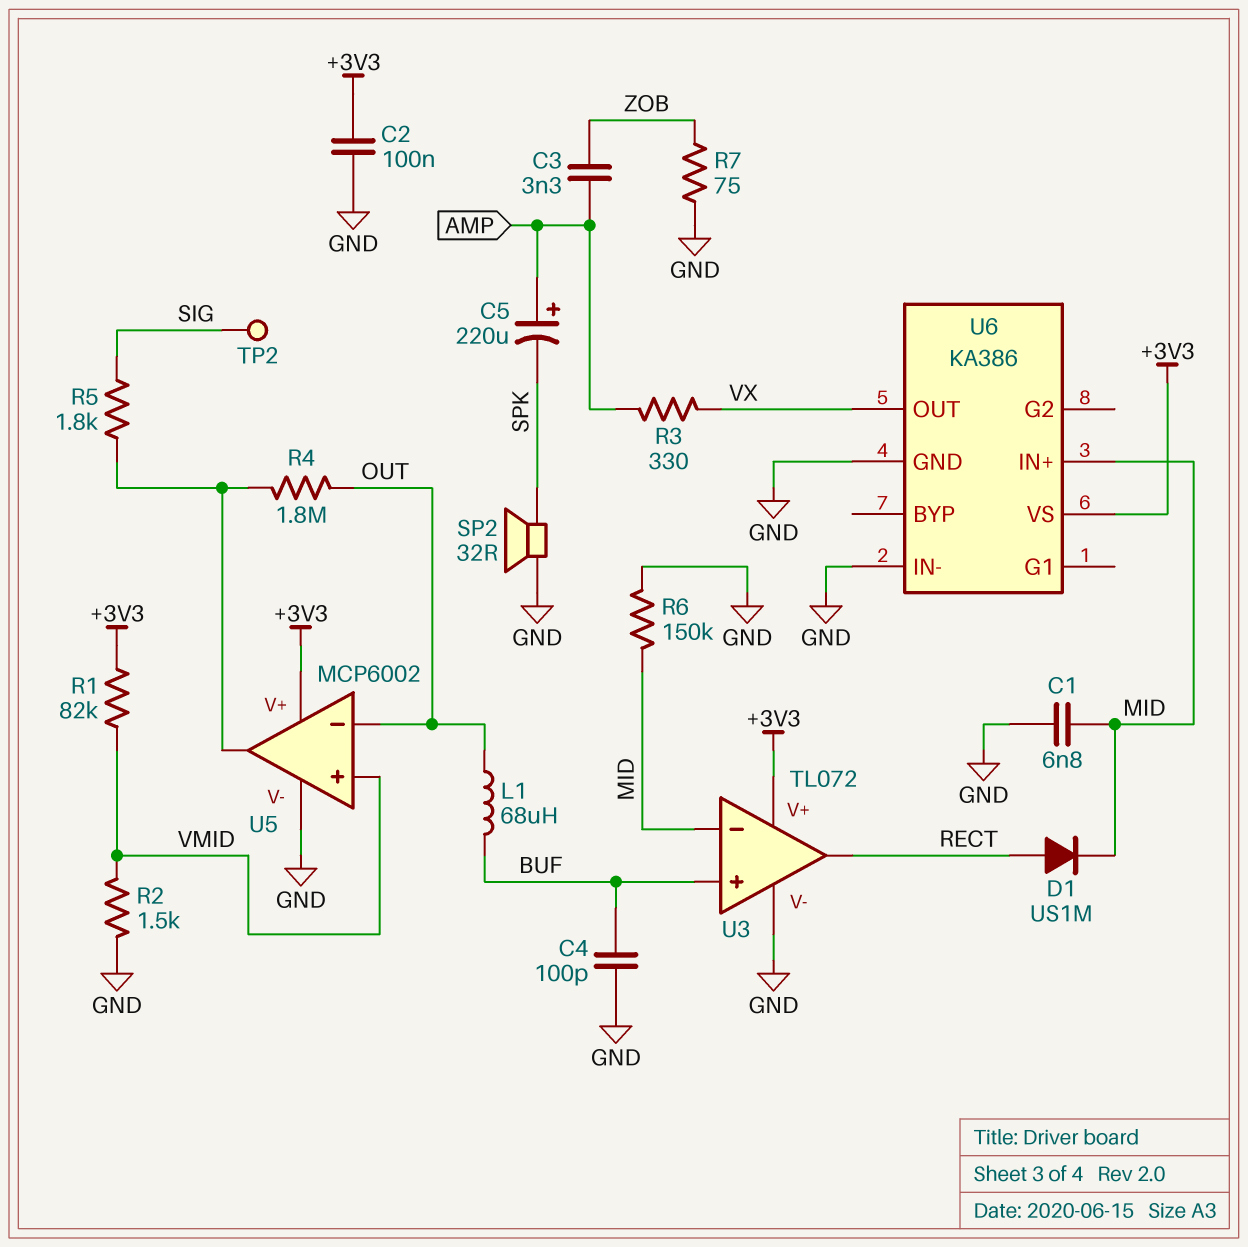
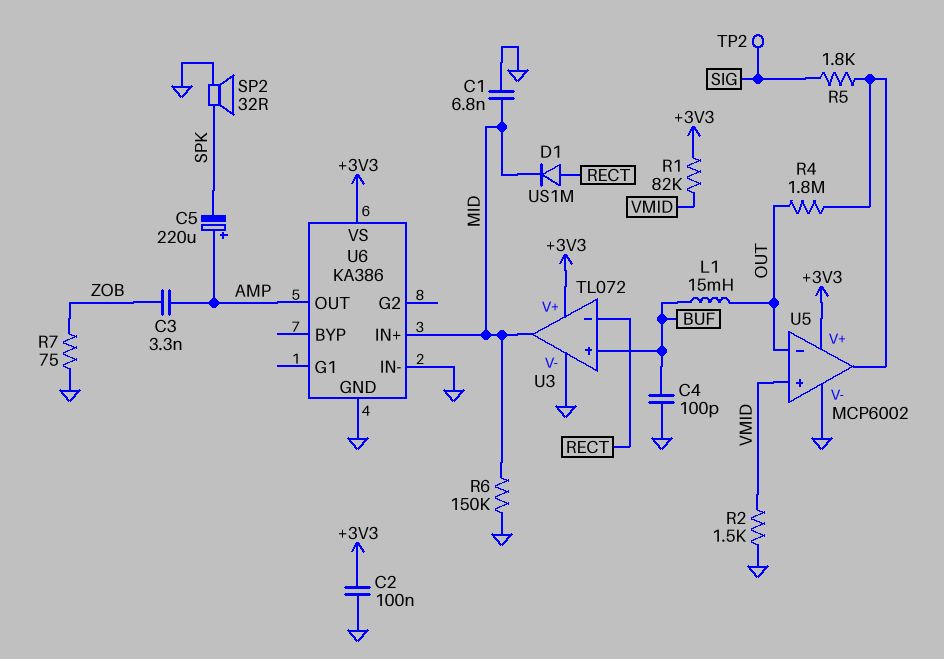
L1: 68uH (BUF, OUT) -> 15mH (BUF, OUT)
R3: 330 (AMP, VX) -> none
U3 pin in-: MID -> RECT
U3 pin out: RECT -> MID
U6 pin OUT: VX -> AMP

